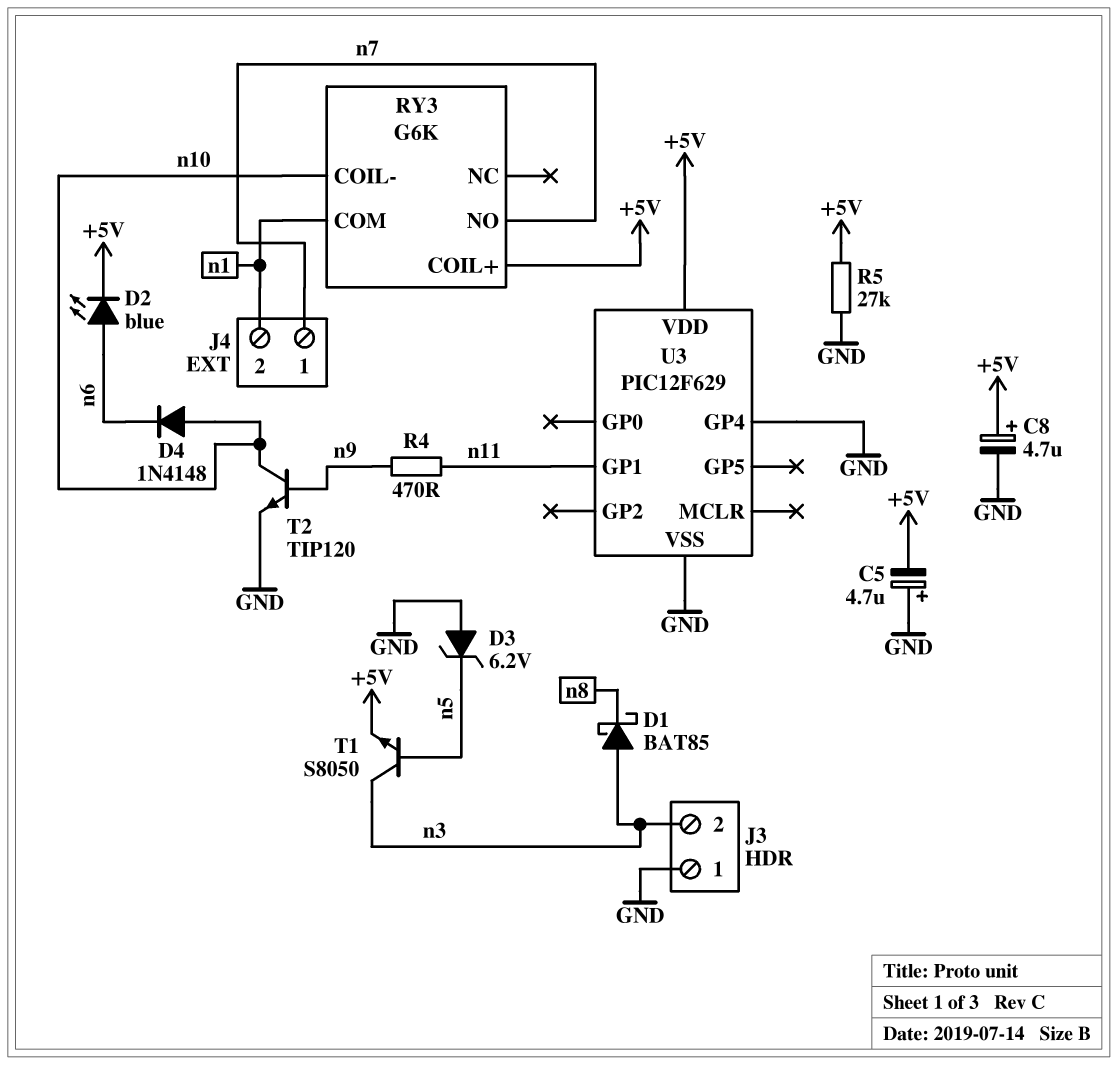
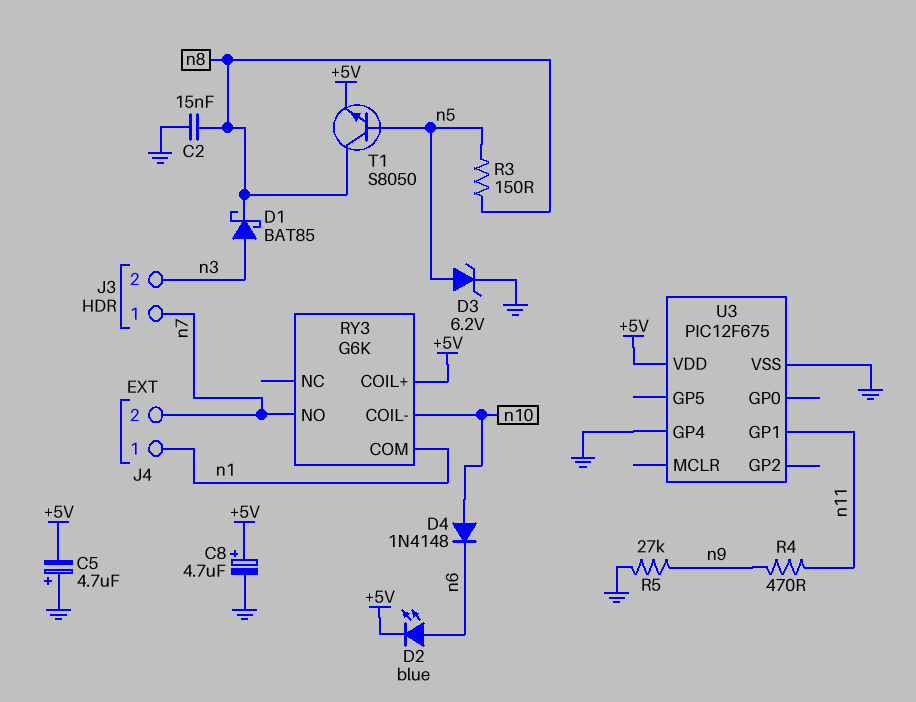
C2: none -> 15nF (GND, n8)
D3: zener 6.2V (A GND, K n5) -> zener 6.2V (A n5, K GND)
J3 pin 1: GND -> n7
J4 pin 1: n7 -> n1
J4 pin 2: n1 -> n7
R3: none -> 150 (n5, n8)
R5: 27k (+5V, GND) -> 27k (GND, n9)
T1: NPN S8050 (B n5, C n3, E +5V) -> NPN S8050 (B n5, C n8, E +5V)
T2: NPN TIP120 (B n9, C n10, E GND) -> none
U3: PIC12F629 -> PIC12F675

